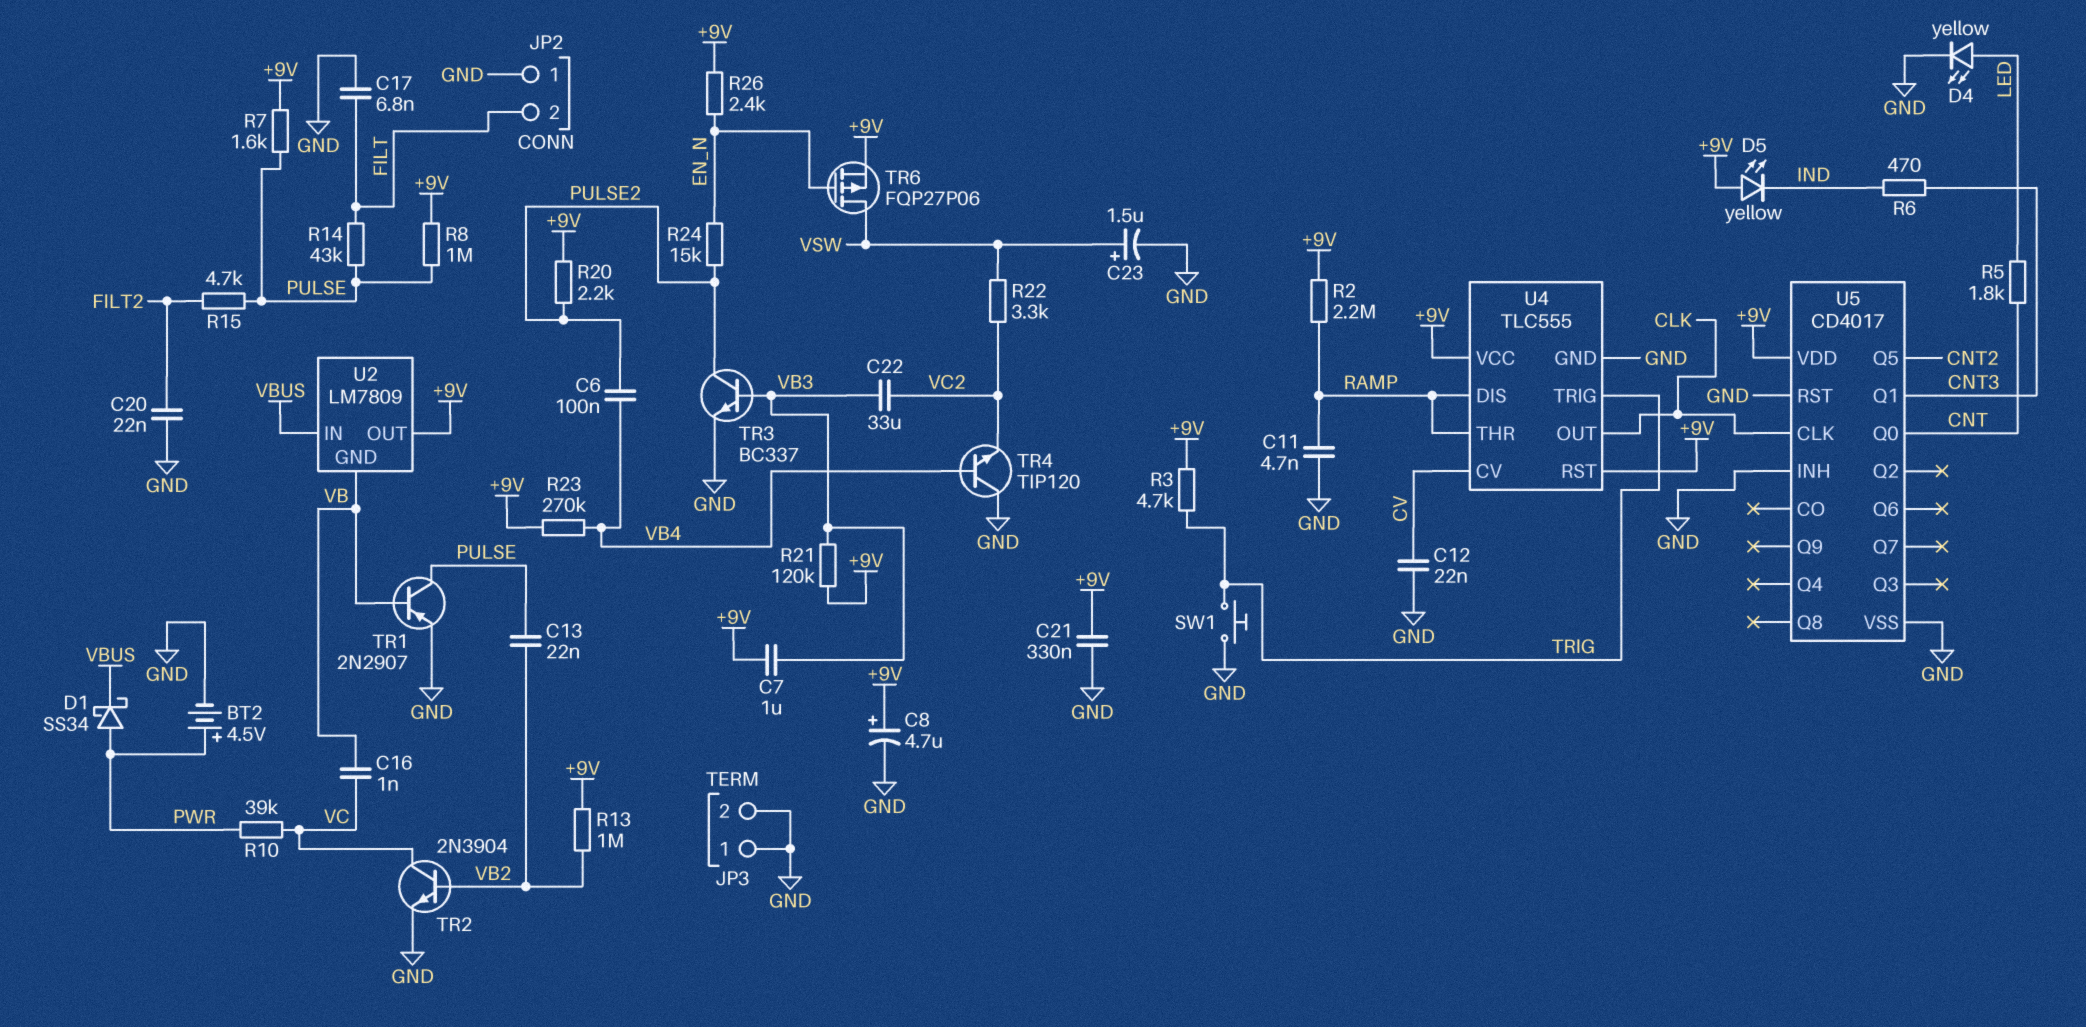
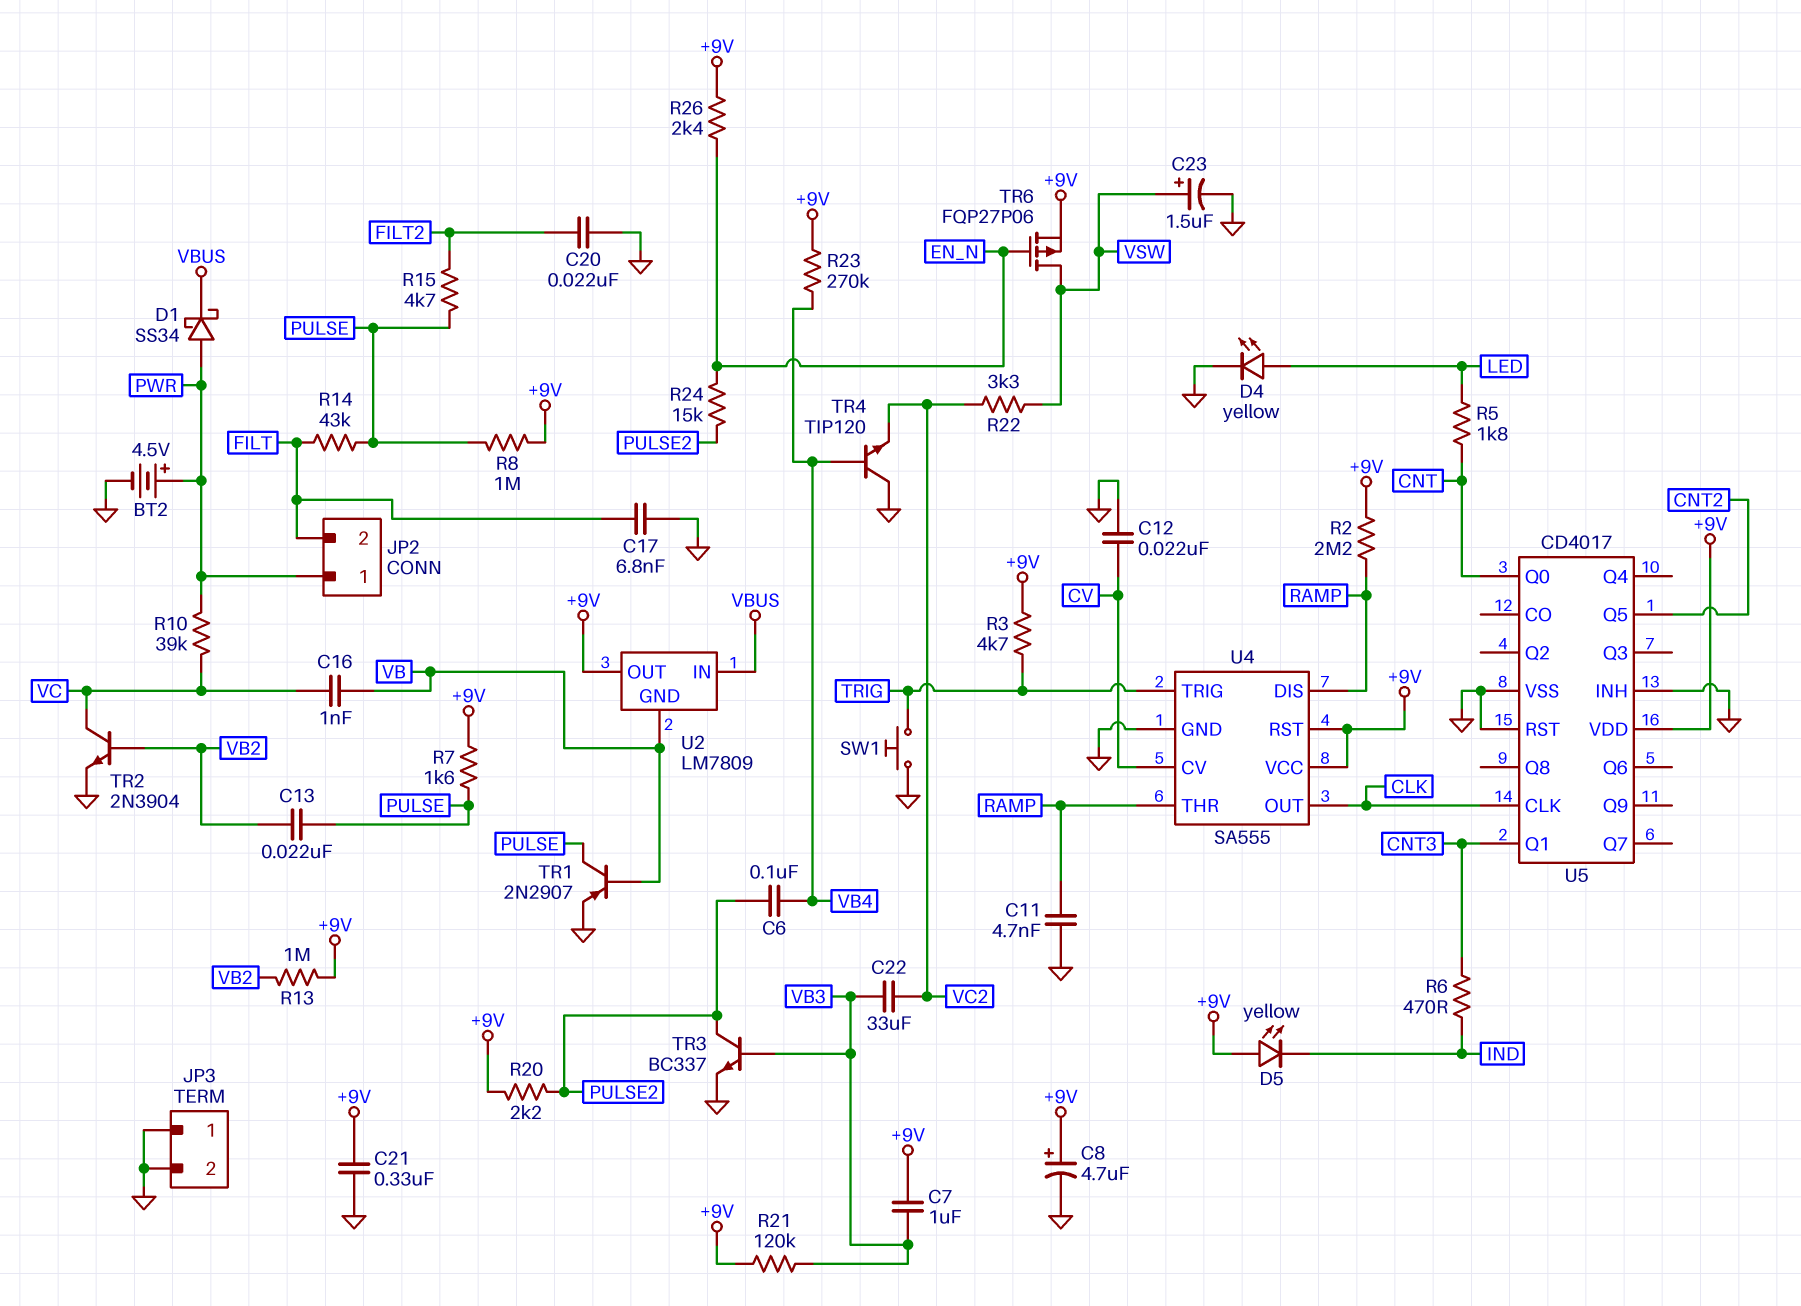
JP2 pin 1: GND -> PWR
U4: TLC555 -> SA555

